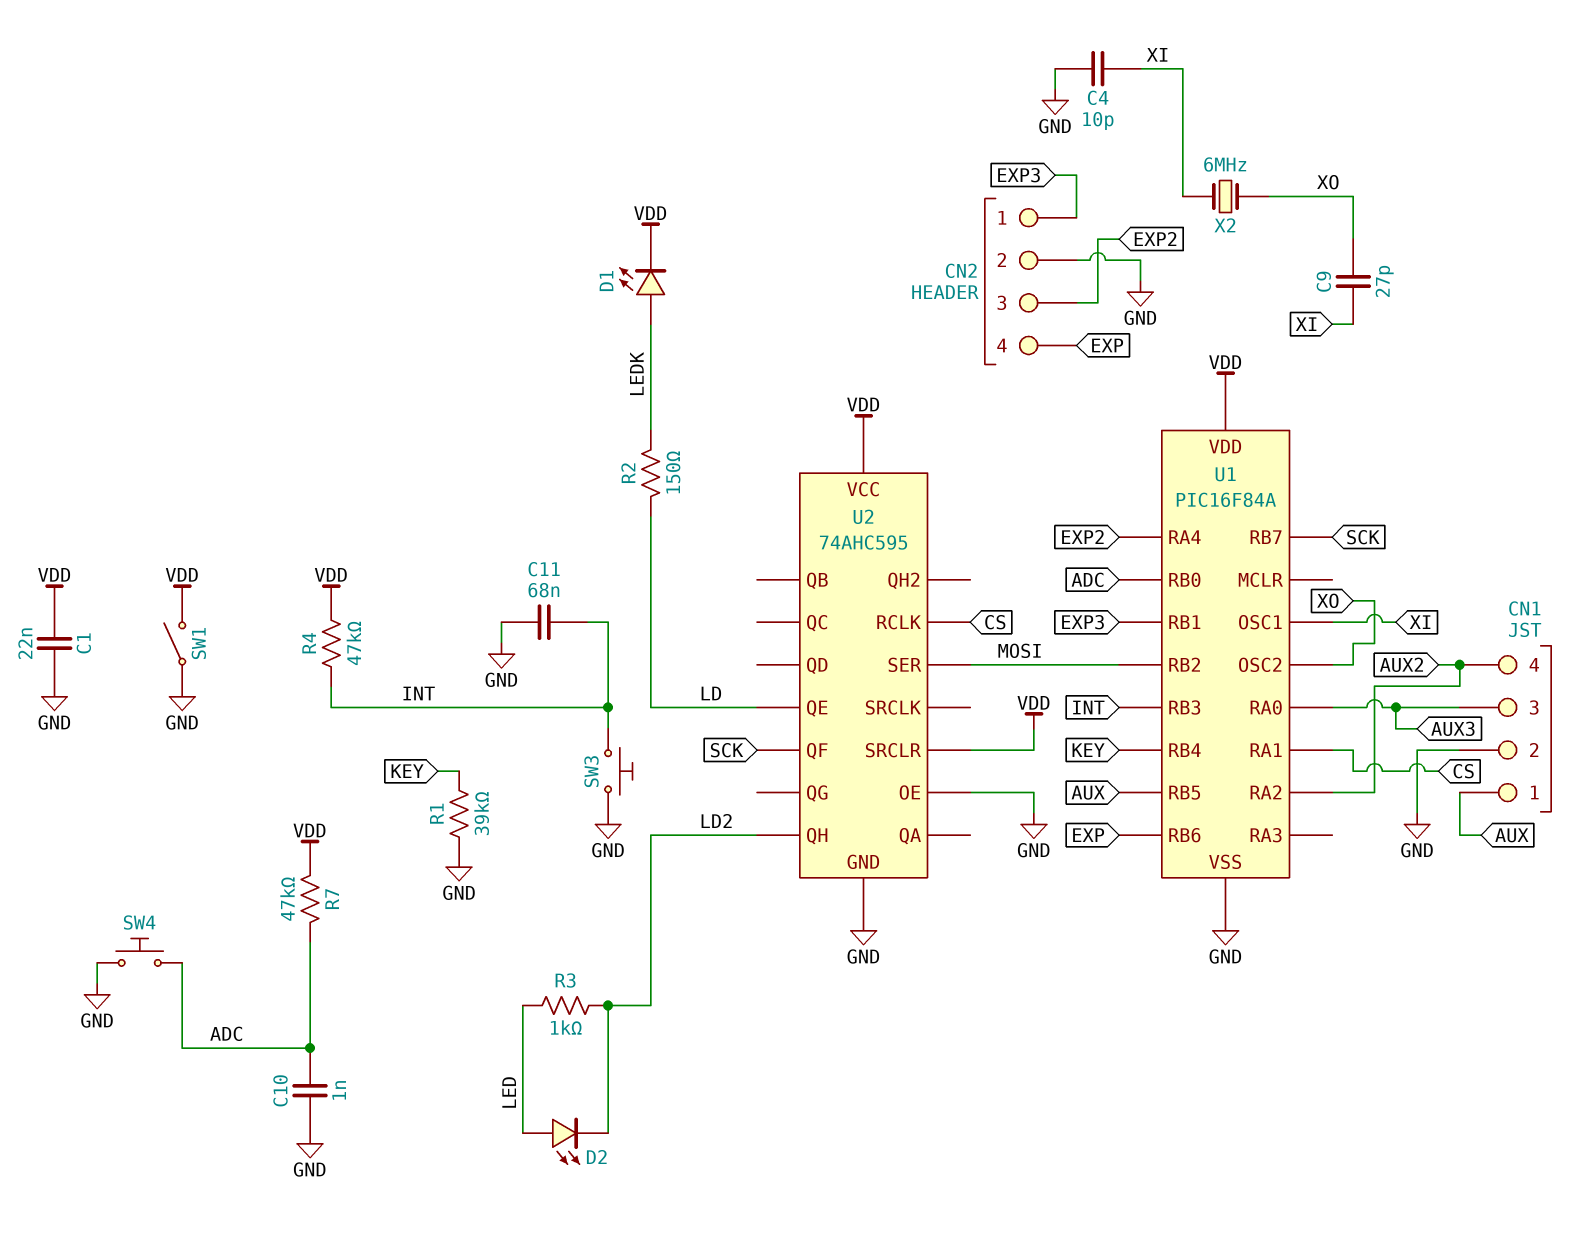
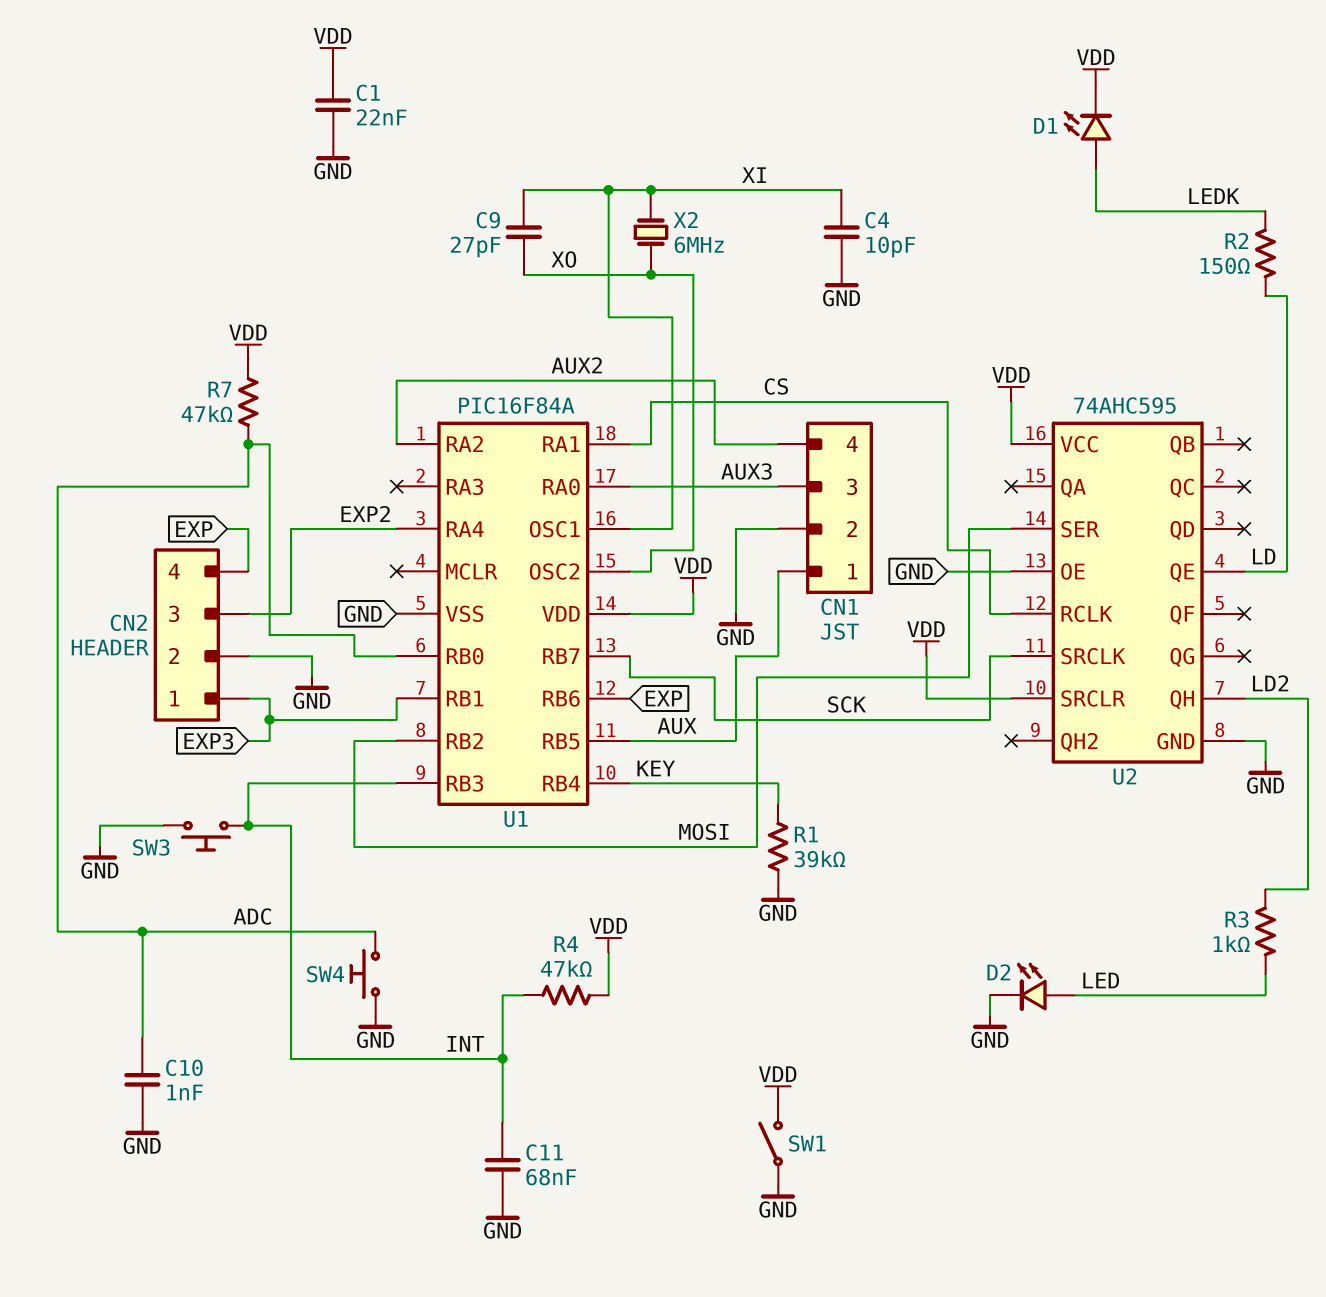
D2: LED (A LED, K LD2) -> LED (A LED, K GND)
U2 pin QF: SCK -> none
U2 pin SRCLK: none -> SCK

